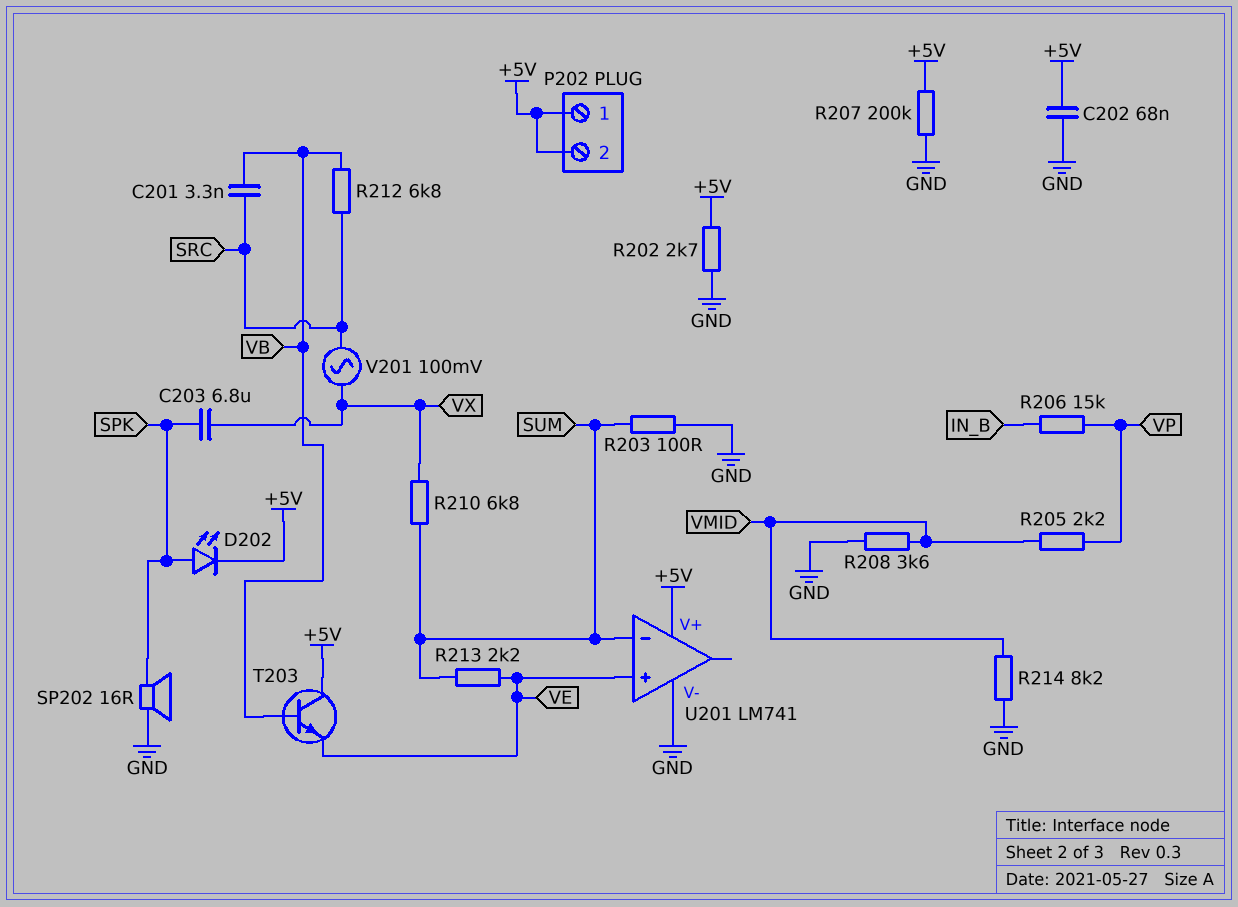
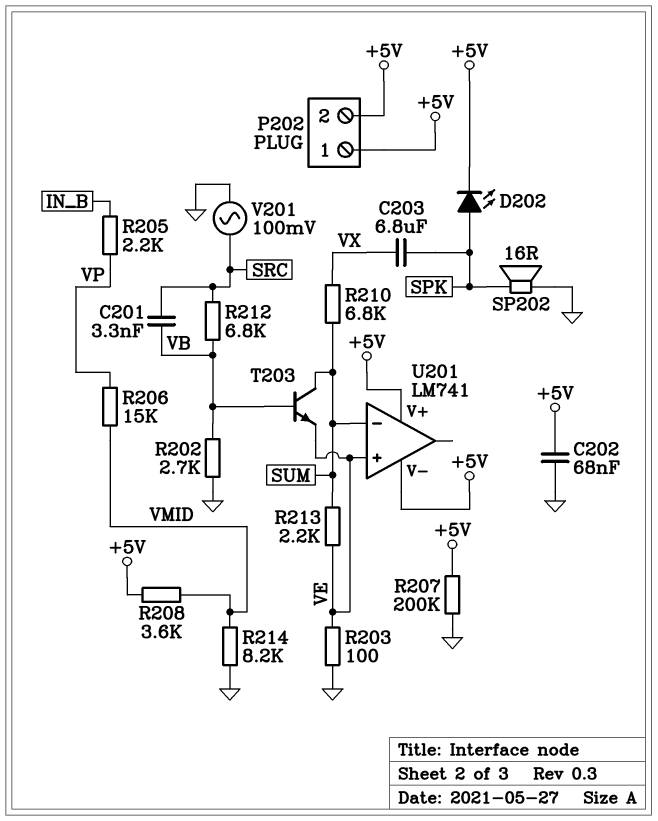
R202: 2.7k (+5V, GND) -> 2.7k (GND, VB)
R203: 100 (GND, SUM) -> 100 (GND, VE)
R205: 2.2k (VMID, VP) -> 2.2k (IN_B, VP)
R206: 15k (IN_B, VP) -> 15k (VMID, VP)
R208: 3.6k (GND, VMID) -> 3.6k (+5V, VMID)
T203: NPN (B VB, C +5V, E VE) -> NPN (B VB, C SUM, E VE)
U201 pin V-: GND -> +5V
V201: AC 100mV (SRC, VX) -> AC 100mV (GND, SRC)

